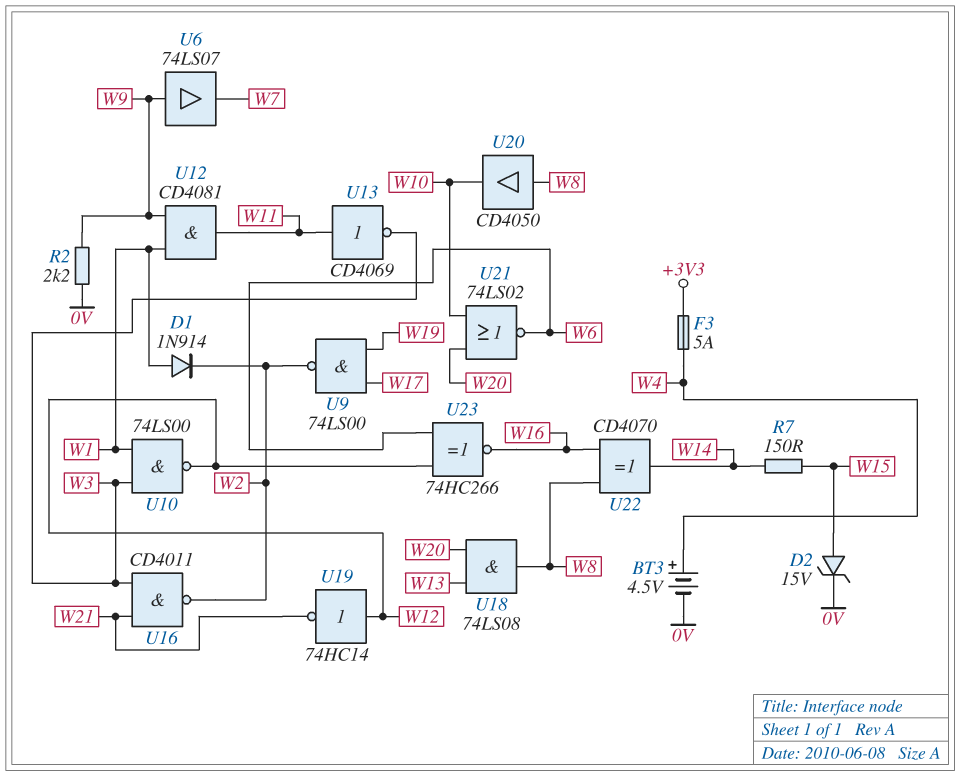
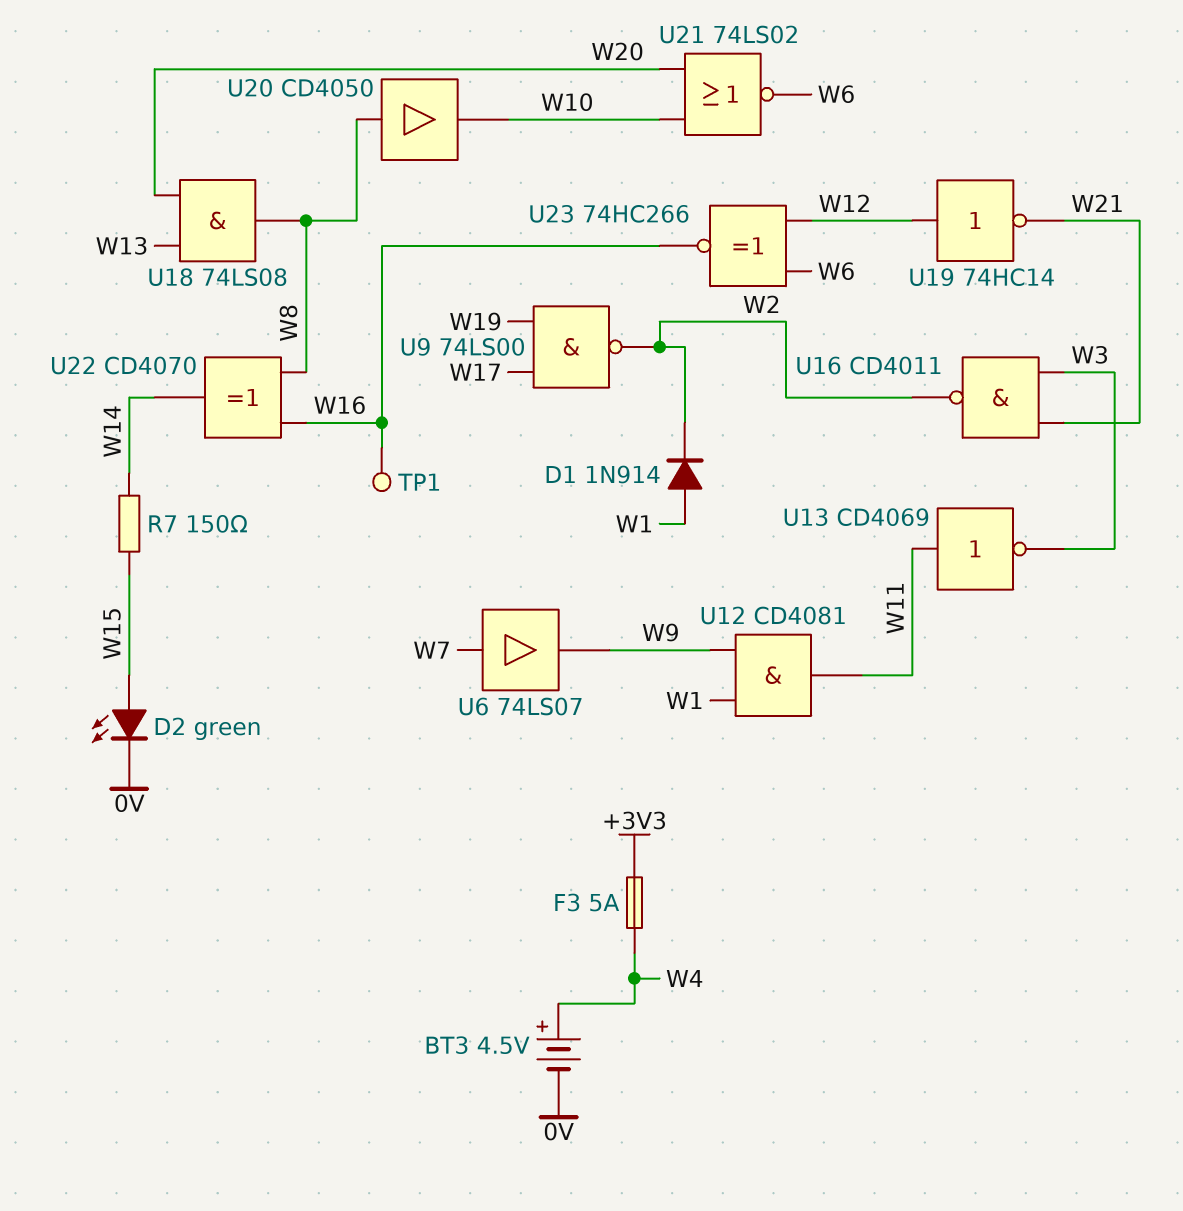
D2: zener 15V (A W15, K 0V) -> LED green (A W15, K 0V)
R2: 2.2k (0V, W9) -> none
TP1: none -> test point (W16)
U6: buffer 74LS07 (in W9, out W7) -> buffer 74LS07 (in W7, out W9)
U10: NAND 74LS00 (in W1, in W3, out W12) -> none

